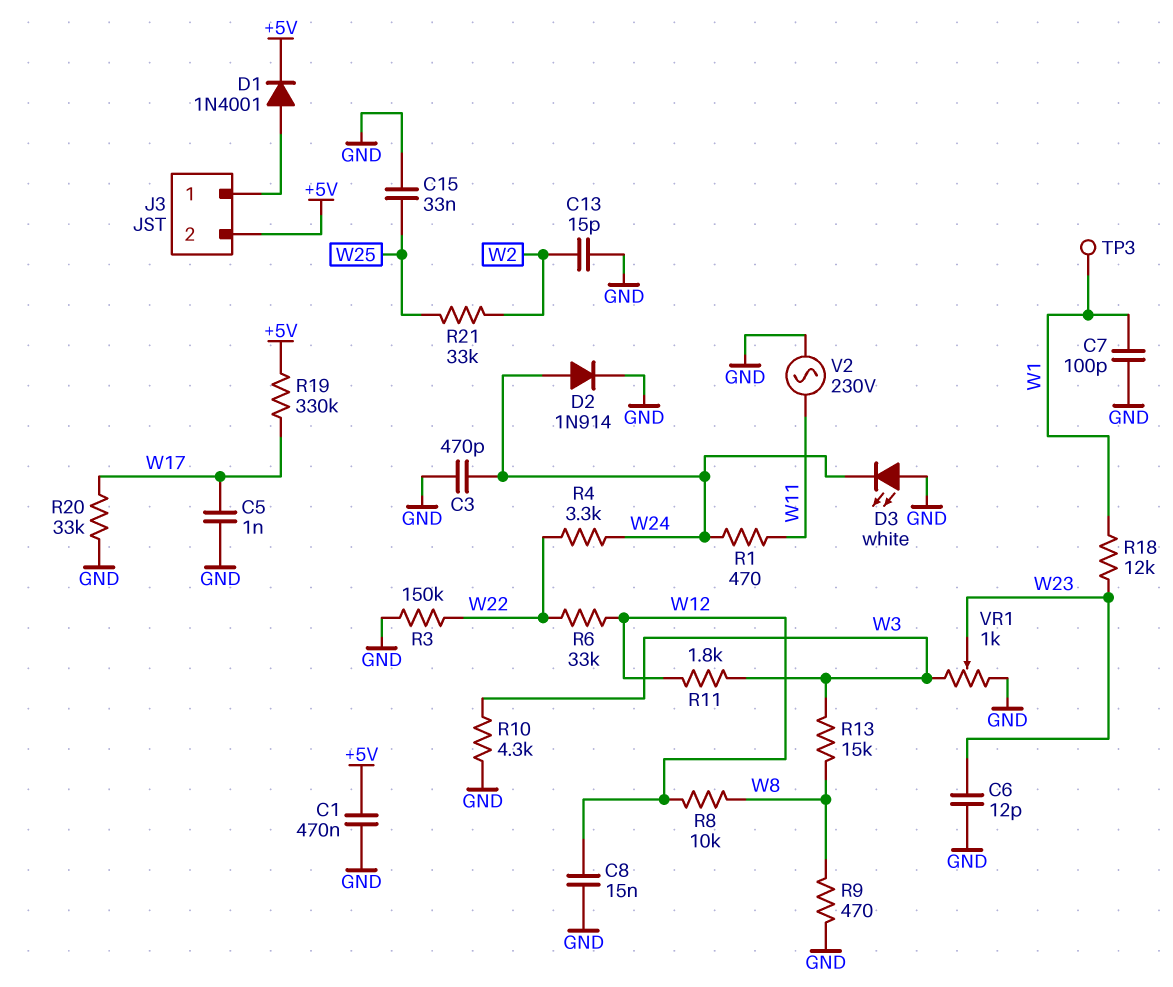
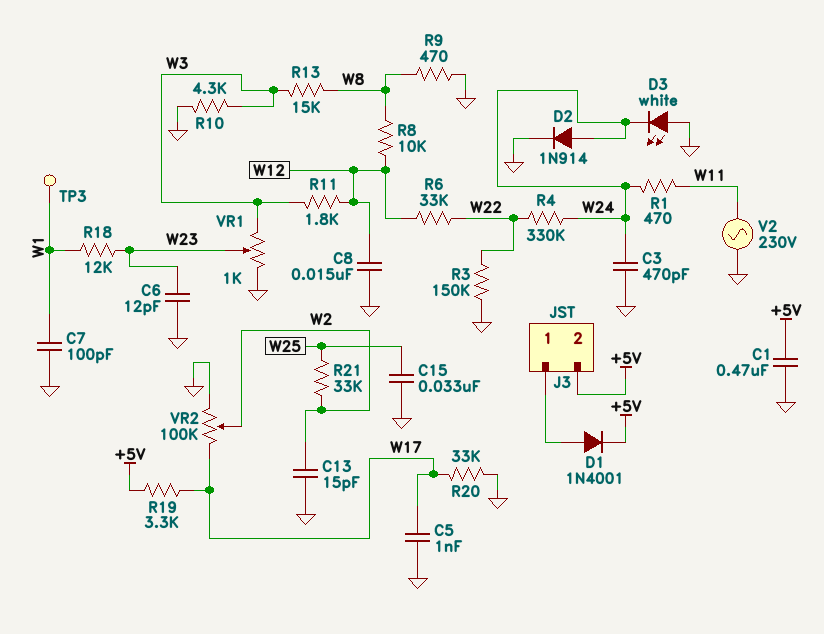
R4: 3.3k (W22, W24) -> 330k (W22, W24)
R19: 330k (+5V, W17) -> 3.3k (+5V, W17)
VR2: none -> 100k (GND, W17, wiper W2)

